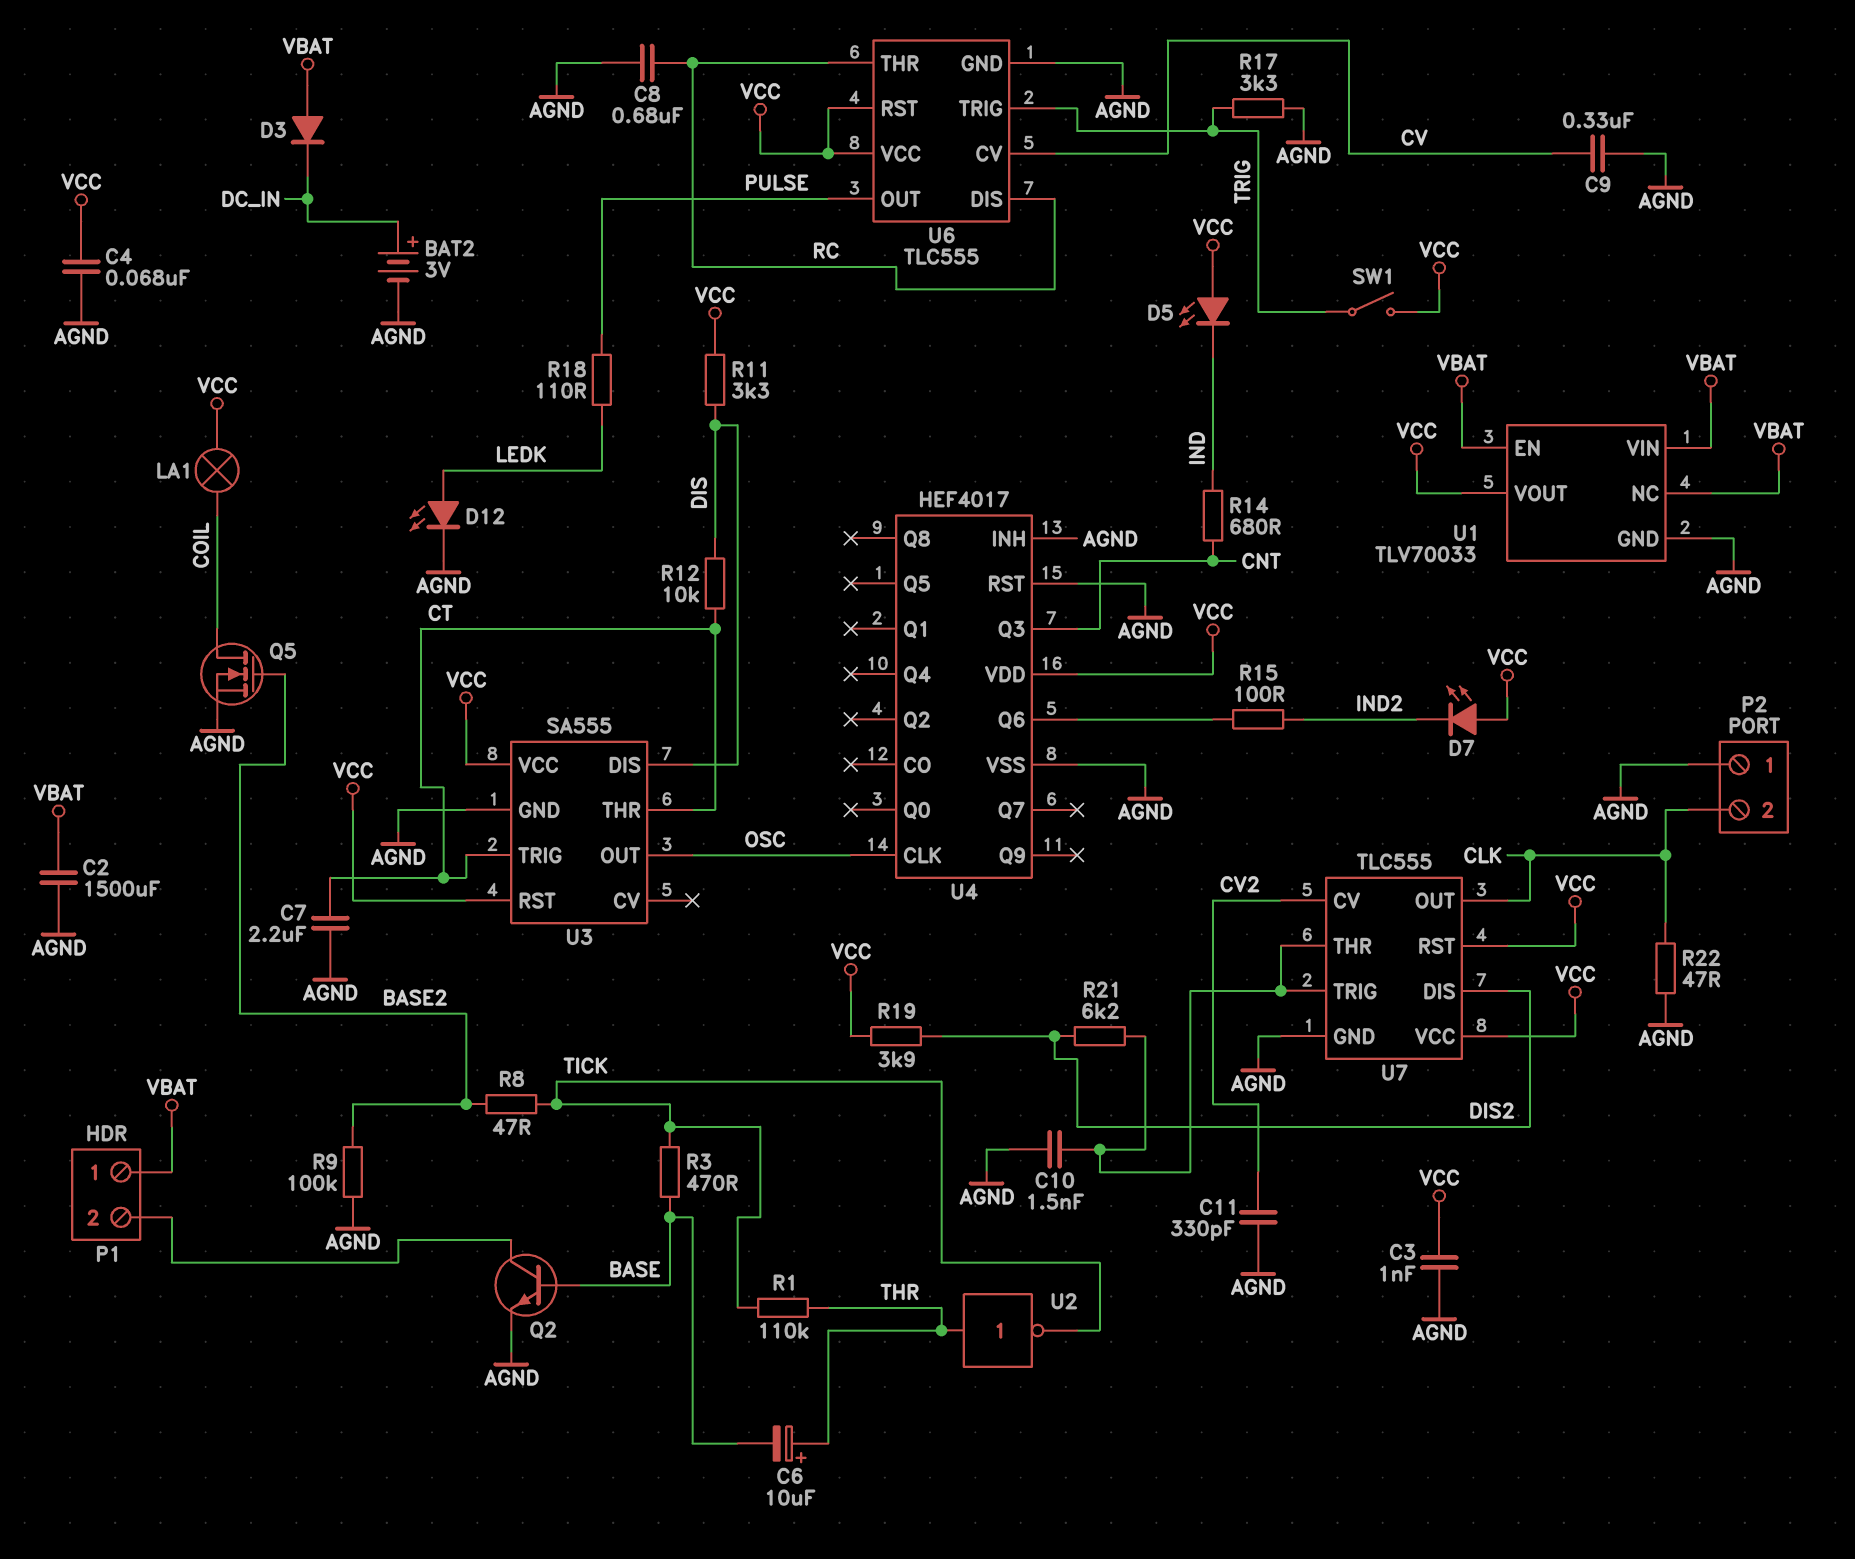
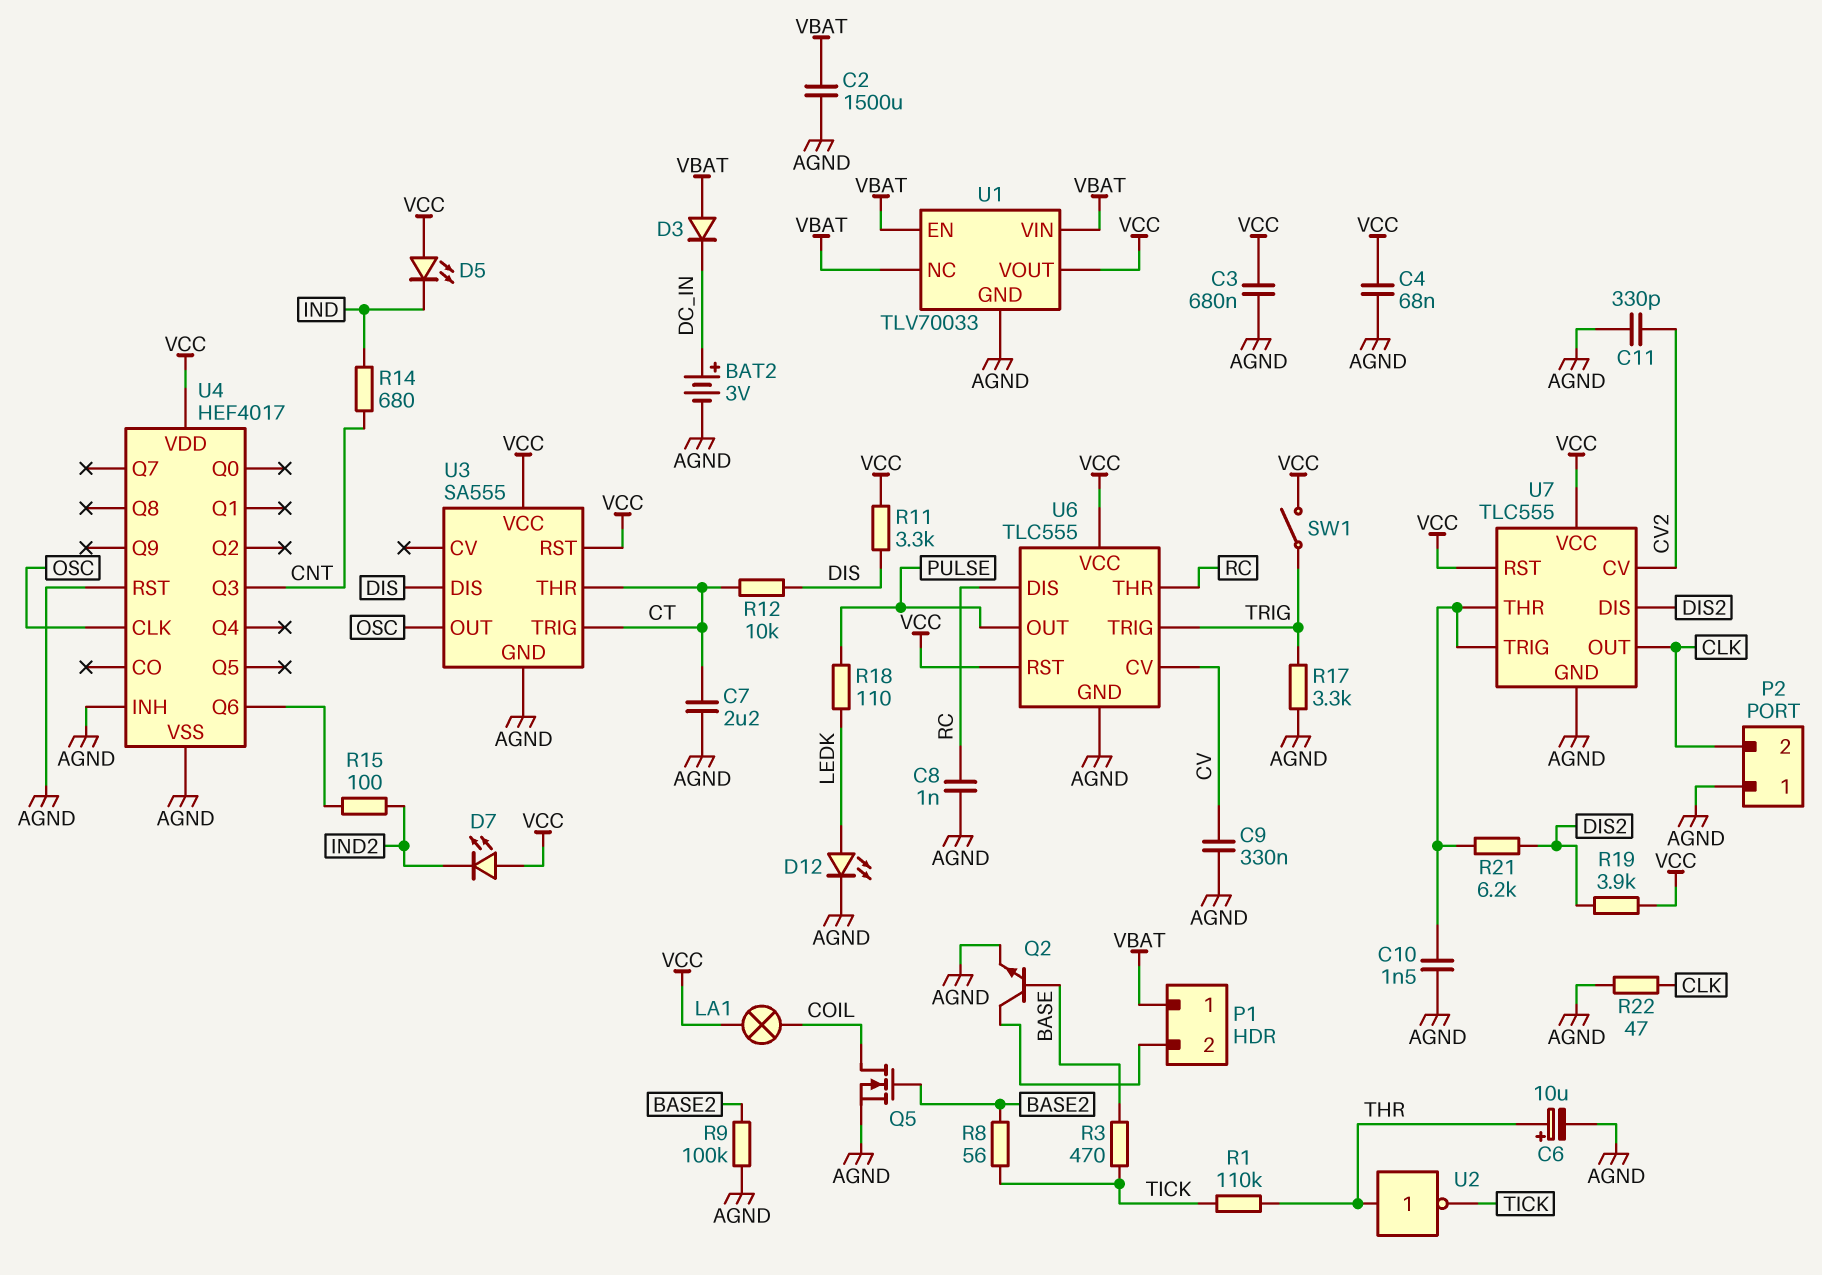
C3: 1nF (AGND, VCC) -> 680nF (AGND, VCC)
C6: 10uF (plus THR, minus BASE) -> 10uF (plus THR, minus AGND)
C8: 680nF (AGND, RC) -> 1nF (AGND, RC)
R8: 47 (BASE2, TICK) -> 56 (BASE2, TICK)

